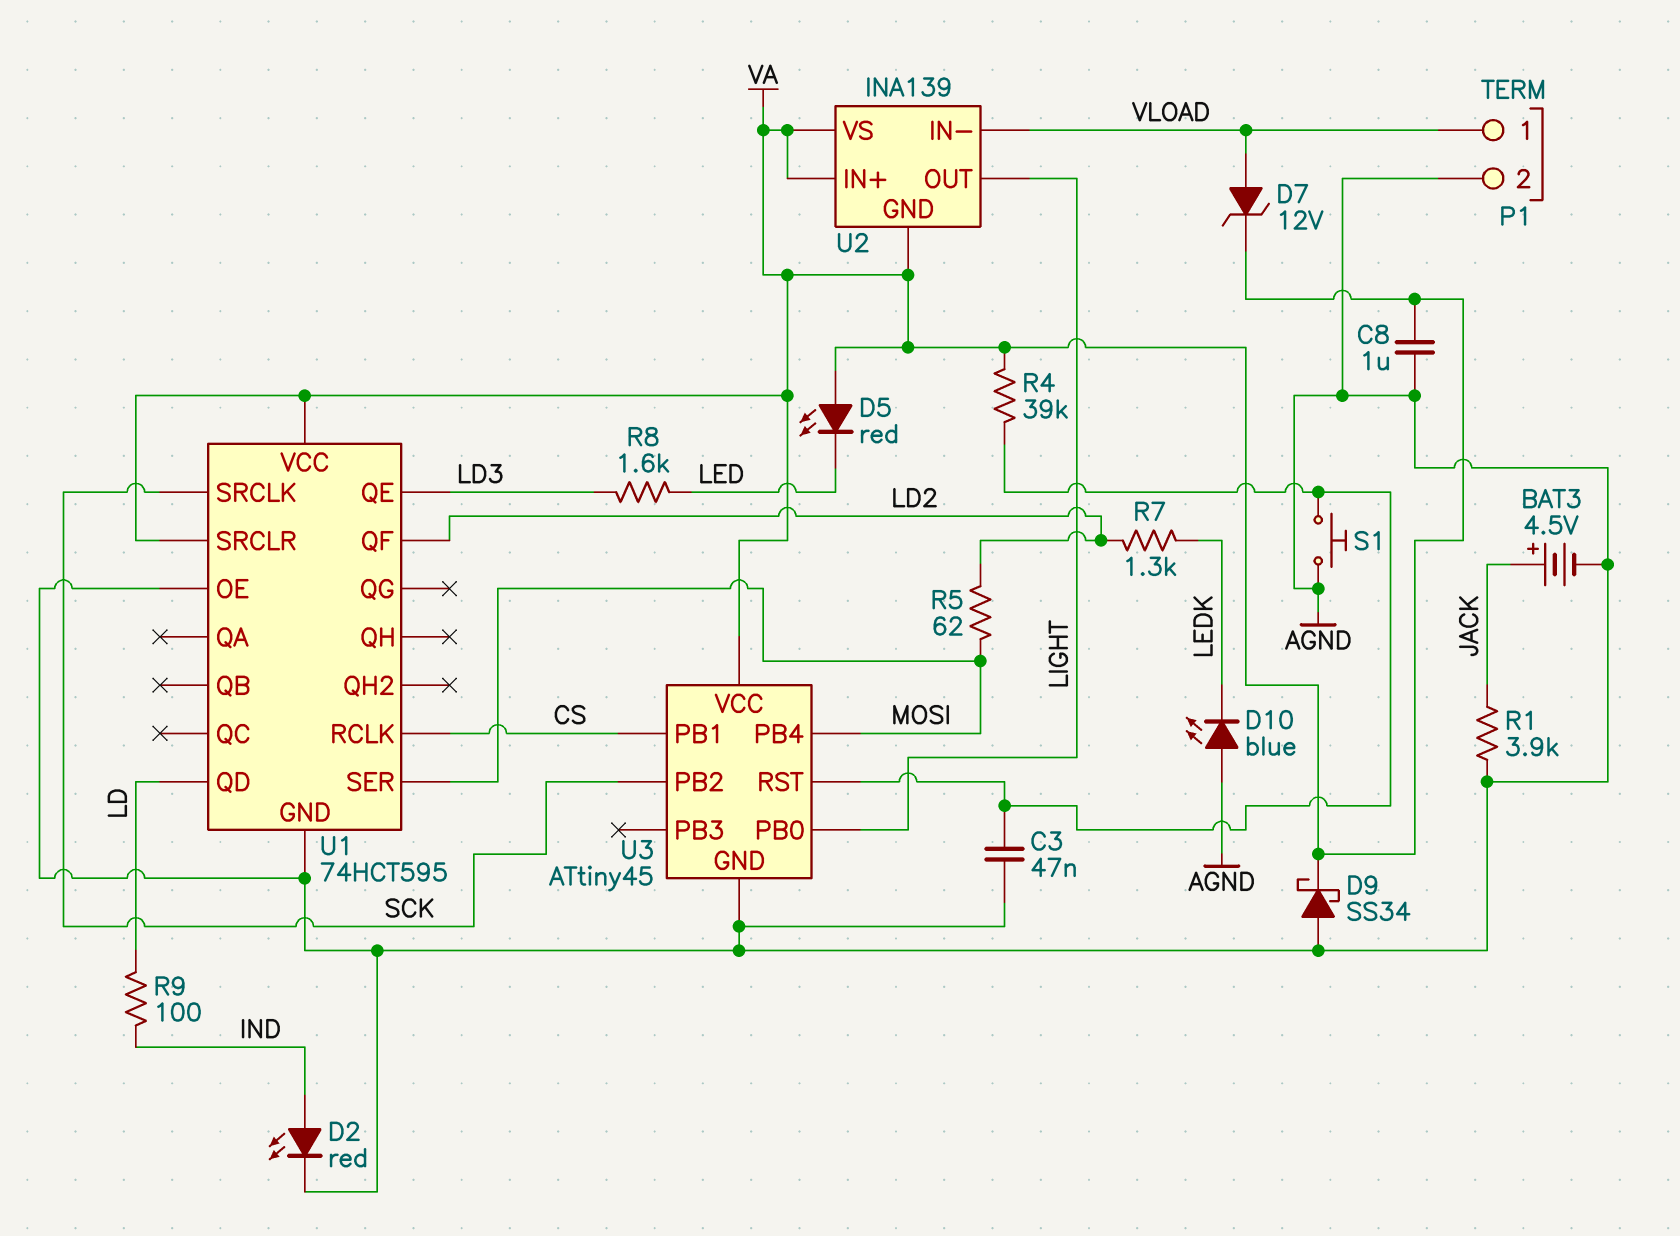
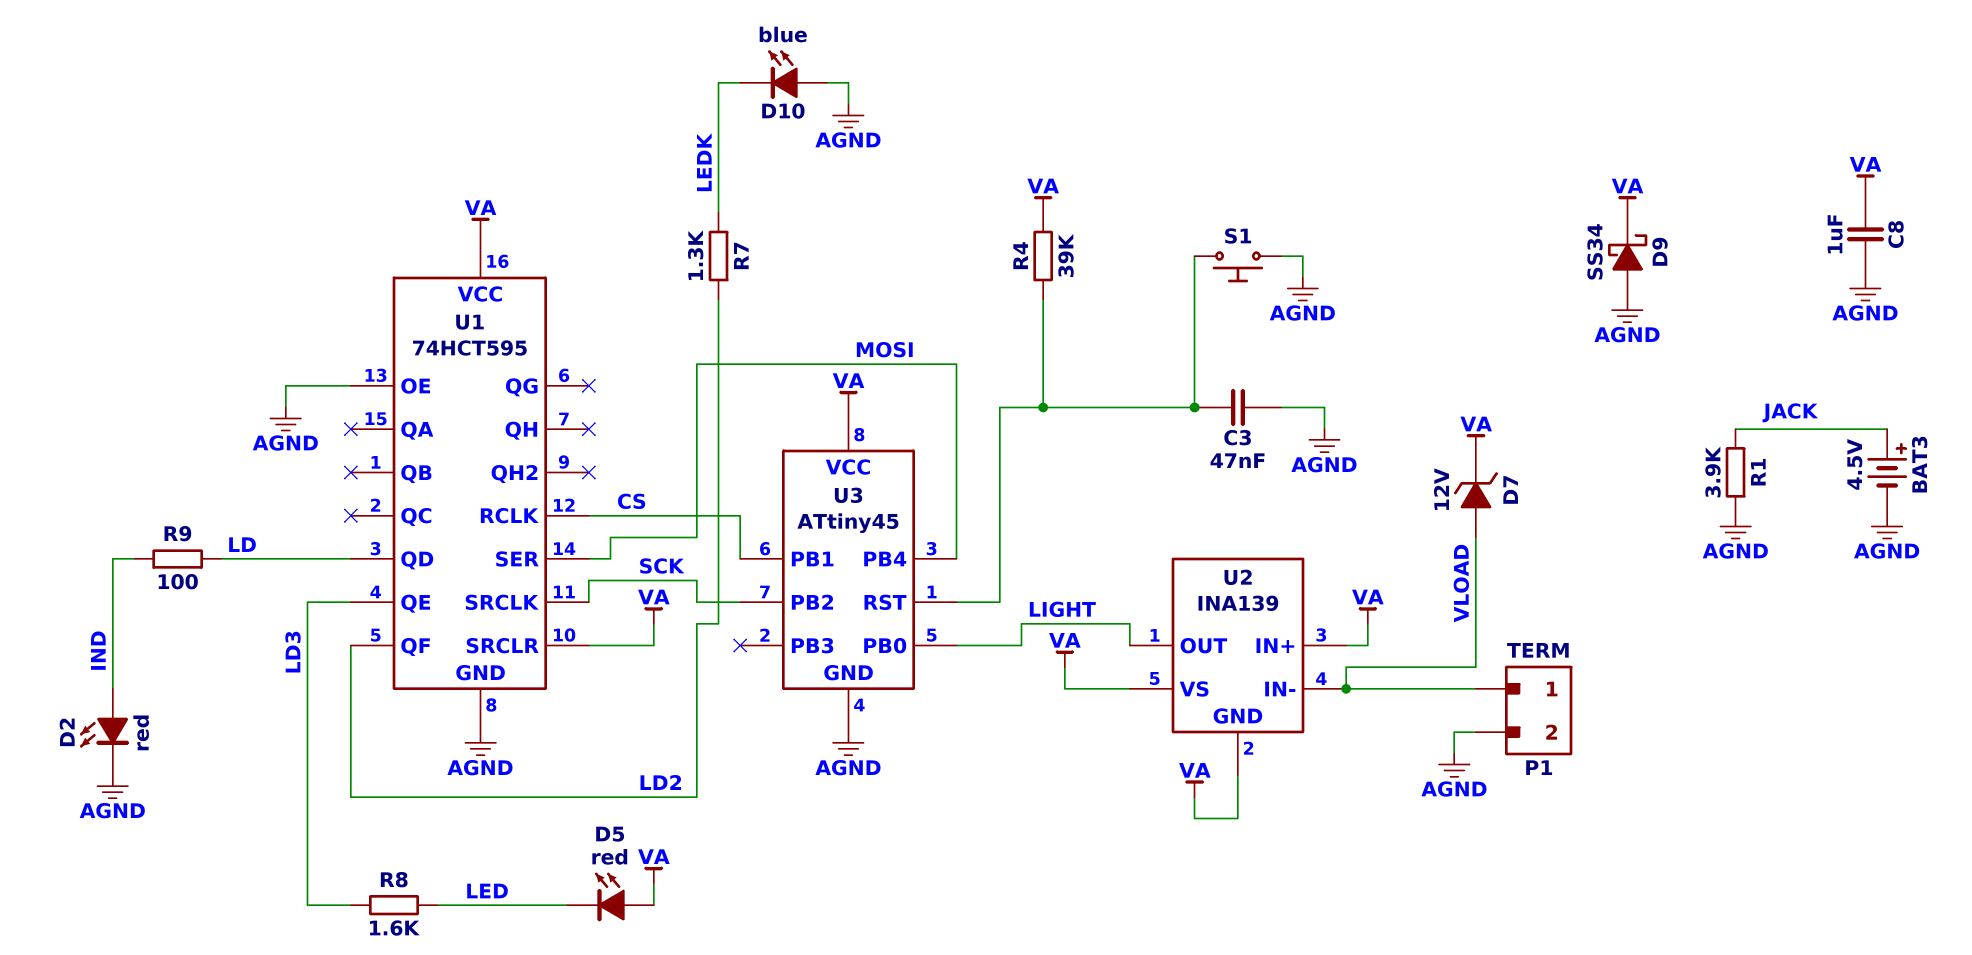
R5: 62 (LD2, MOSI) -> none

